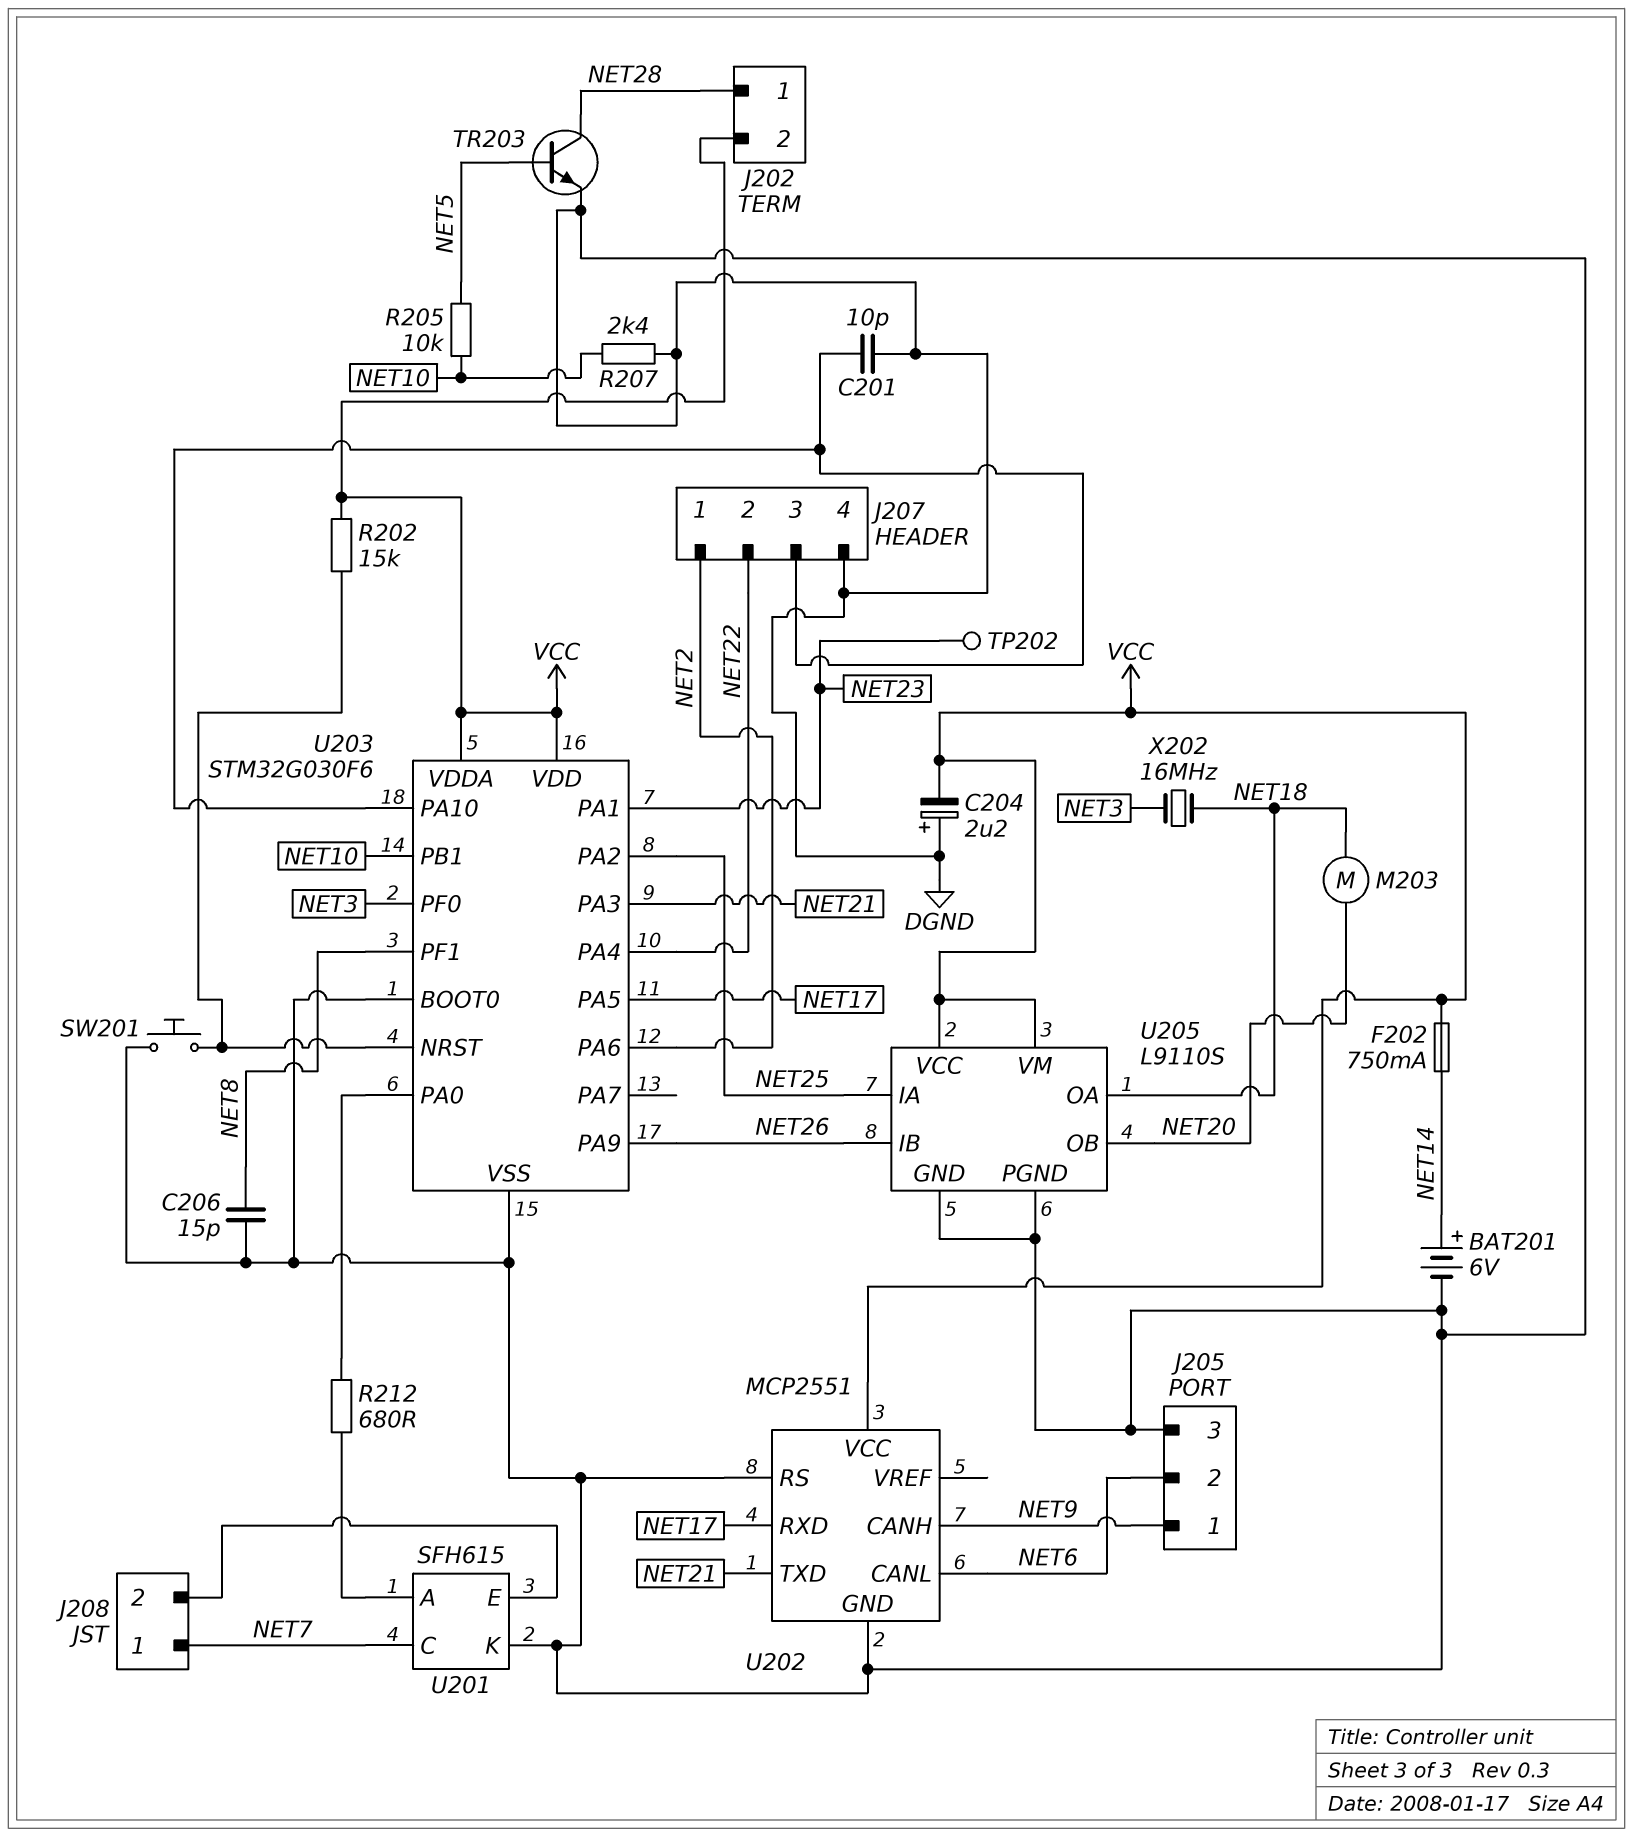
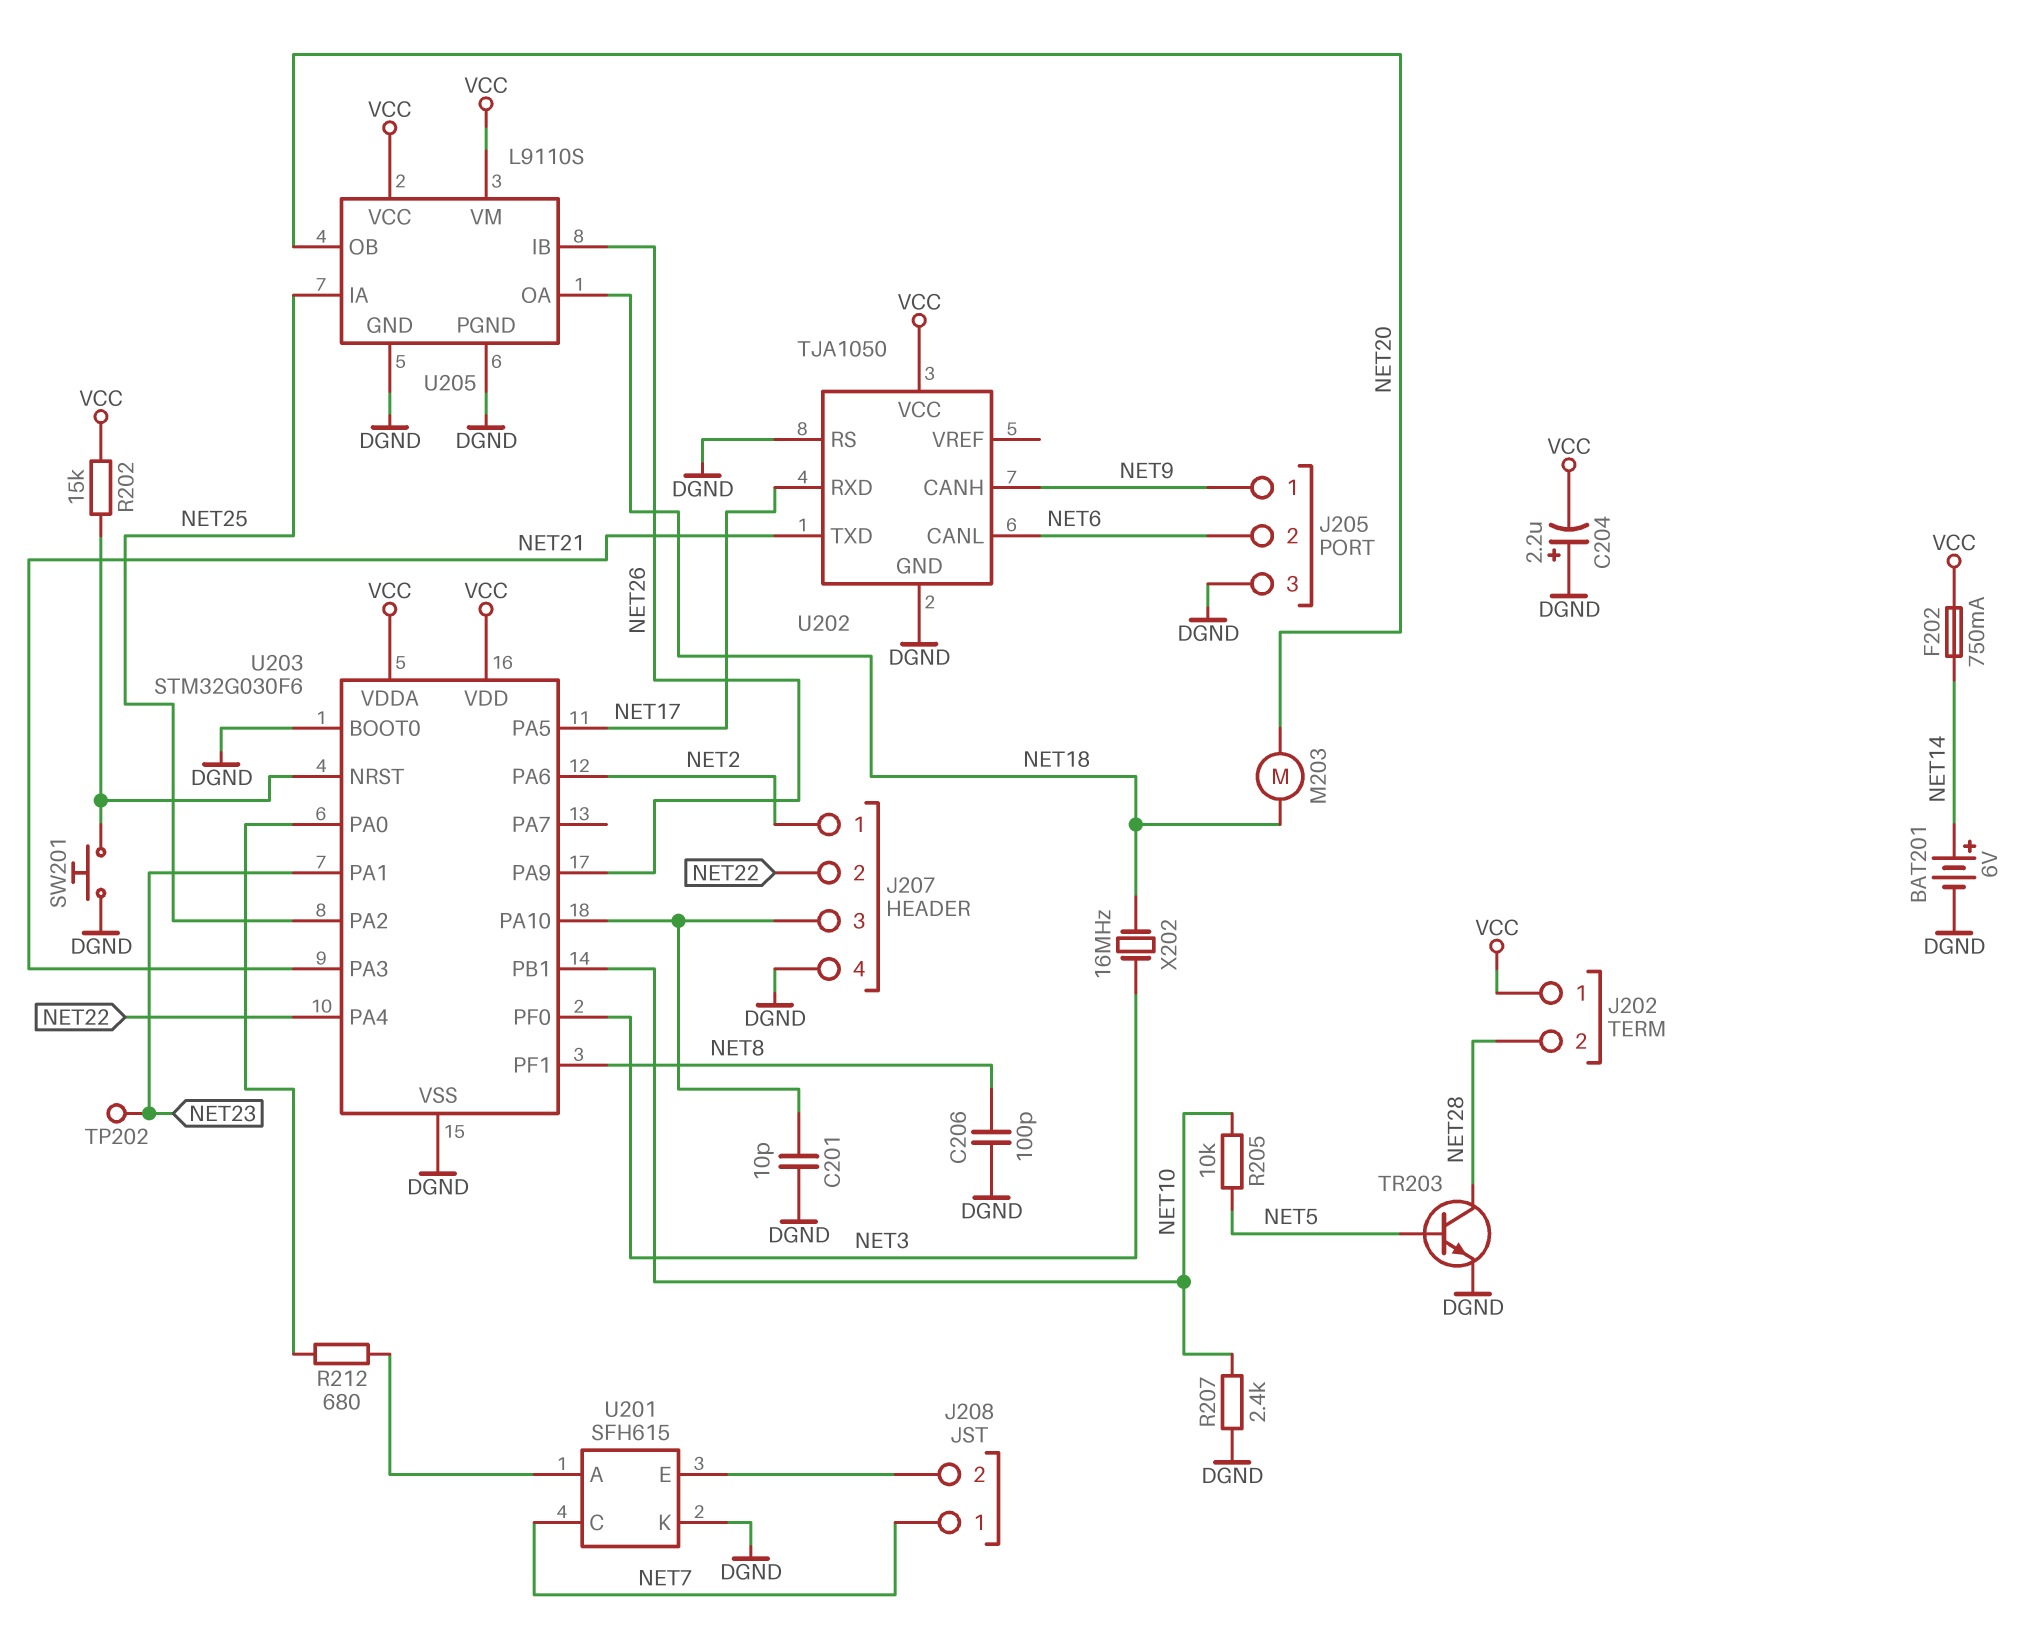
C206: 15pF (DGND, NET8) -> 100pF (DGND, NET8)
J202 pin 1: NET28 -> VCC
J202 pin 2: VCC -> NET28
U202: MCP2551 -> TJA1050

